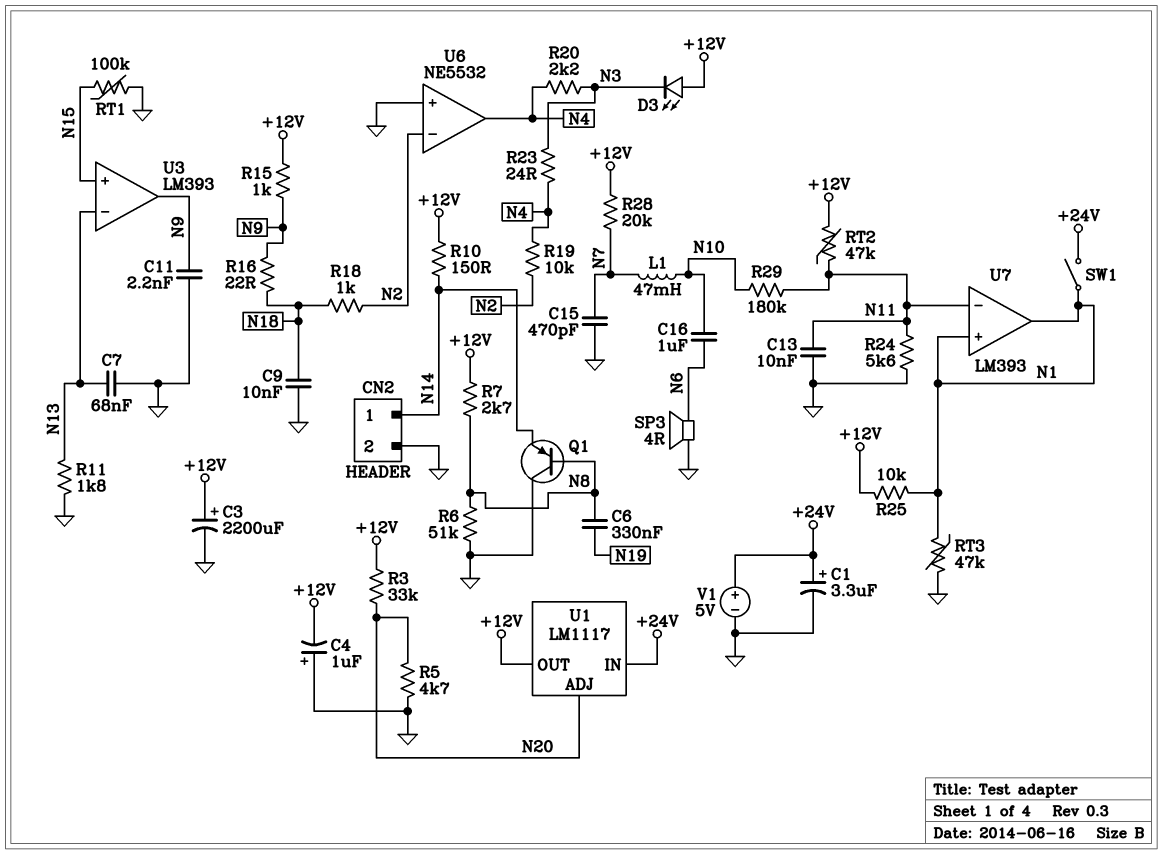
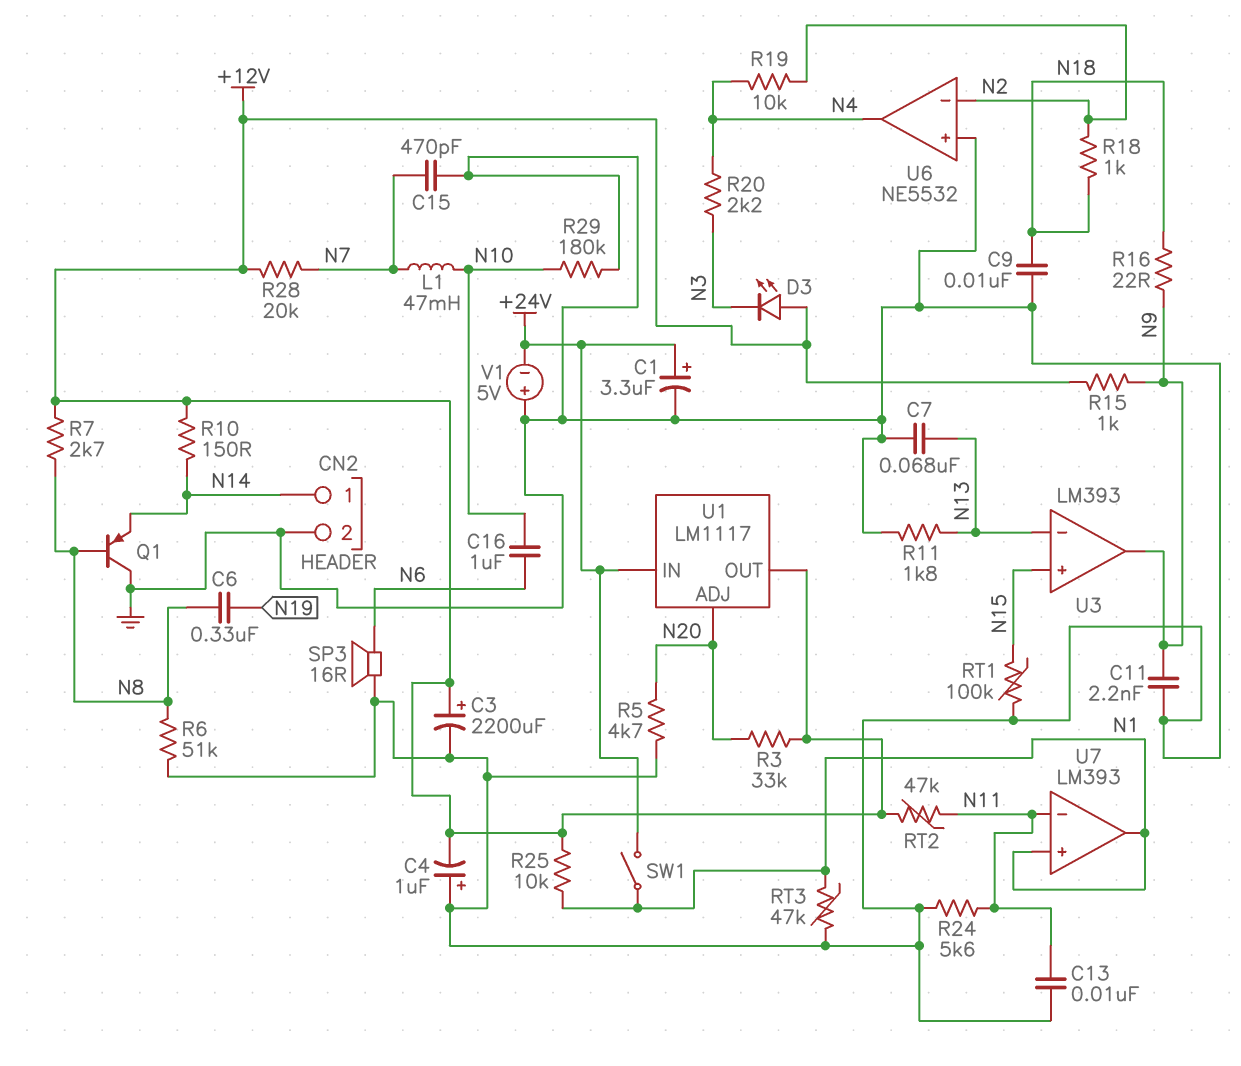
R23: 24 (N3, N4) -> none
R29: 180k (N10, N11) -> 180k (GND, N10)
SP3: speaker 4R (GND, N6) -> speaker 16R (GND, N6)
V1: 5V (plus +24V, minus GND) -> 5V (plus GND, minus +24V)

